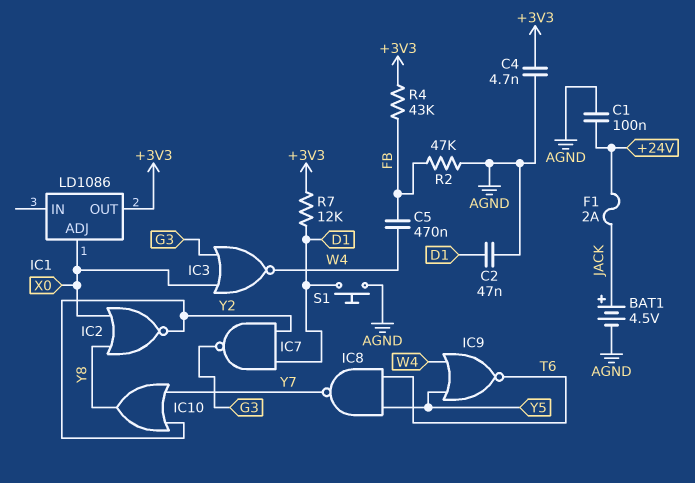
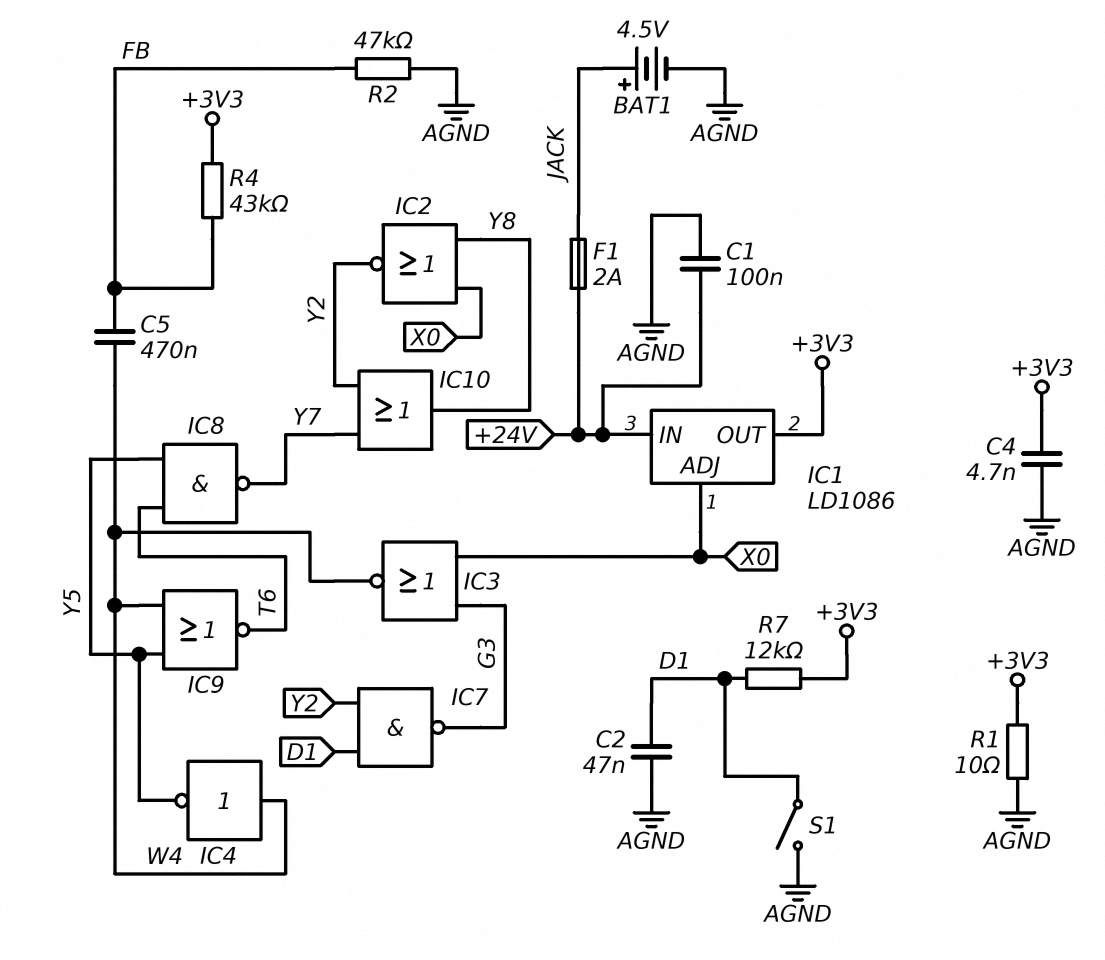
IC1 pin IN: none -> +24V
IC4: none -> NOT (in W4, out Y5)
R1: none -> 10 (+3V3, AGND)
S1: button (AGND, D1) -> switch (AGND, D1)

